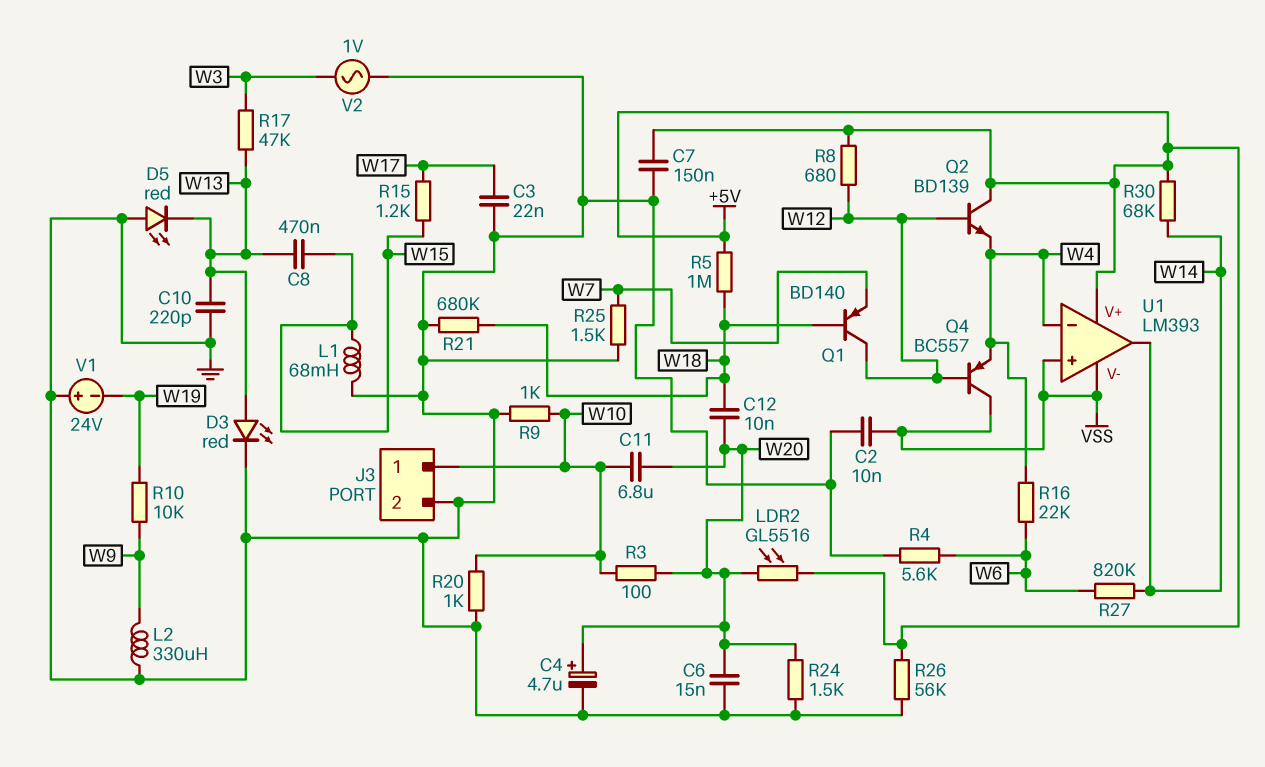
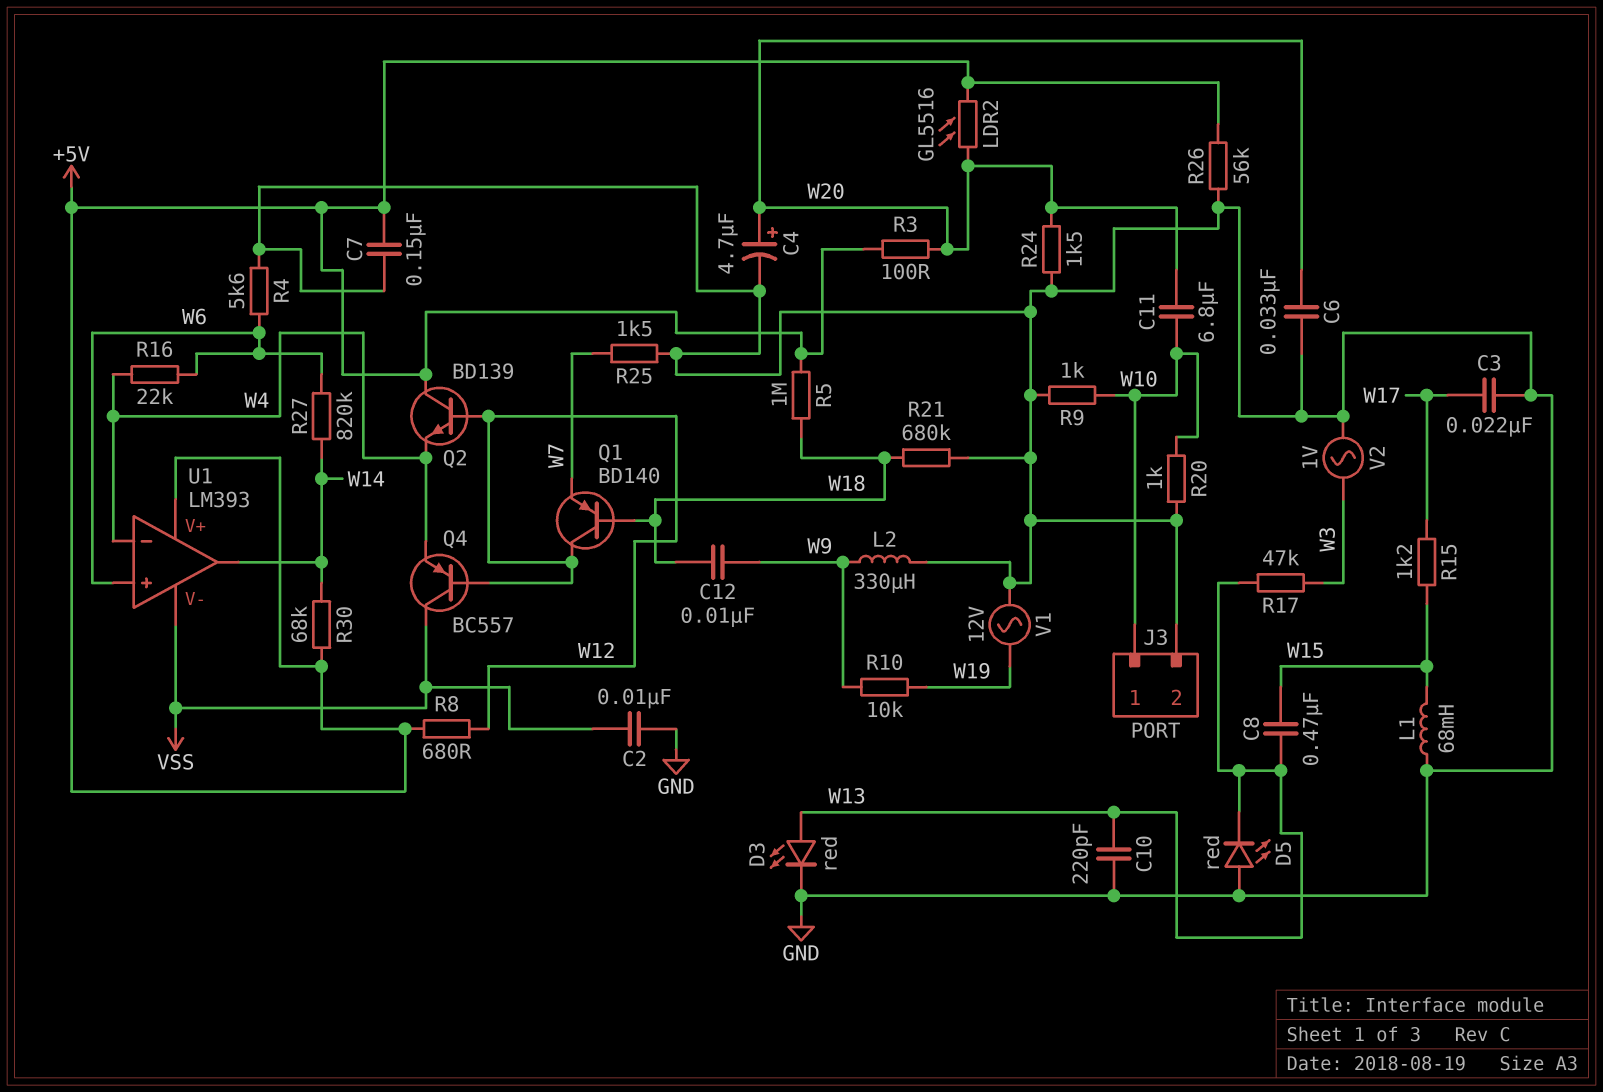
C6: 15nF (GND, W20) -> 33nF (GND, W20)
C12: 10nF (W18, W20) -> 10nF (W9, W18)
R3: 100 (W10, W20) -> 100 (+5V, W20)
U1 pin in+: VSS -> W6
V1: 24V (plus GND, minus W19) -> AC 12V (GND, W19)

